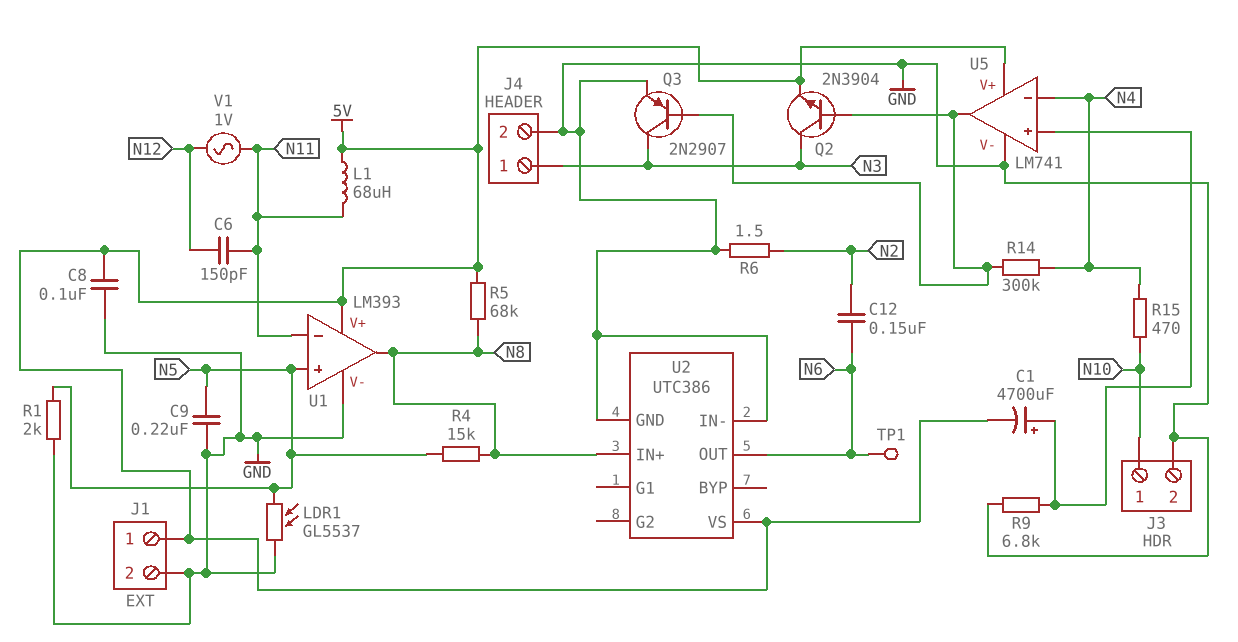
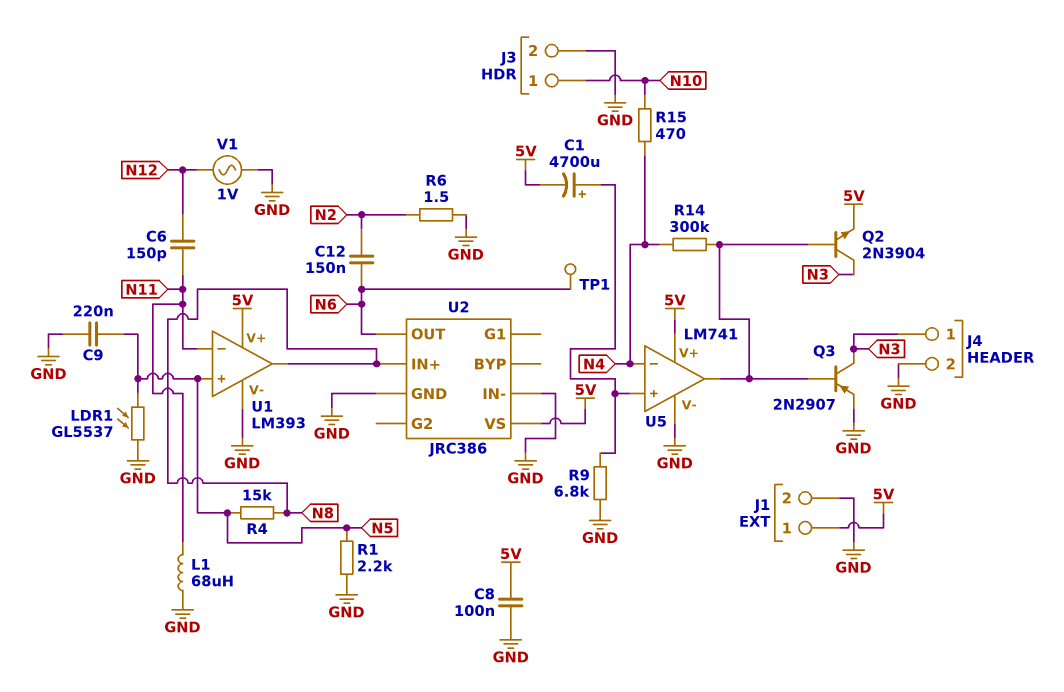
L1: 68uH (5V, N11) -> 68uH (GND, N11)
R1: 2k (GND, N5) -> 2.2k (GND, N5)
R5: 68k (5V, N8) -> none
U2: UTC386 -> JRC386
V1: AC 1V (N11, N12) -> AC 1V (GND, N12)

